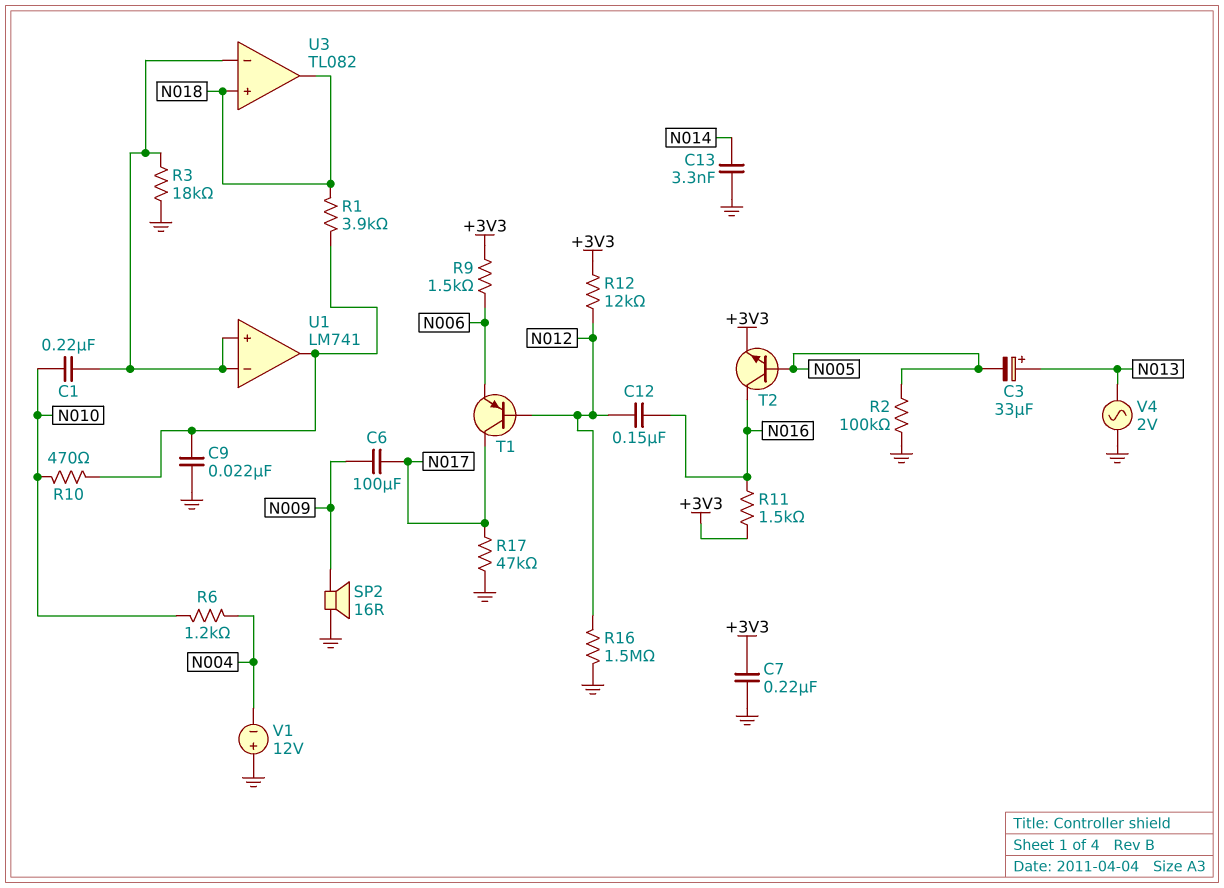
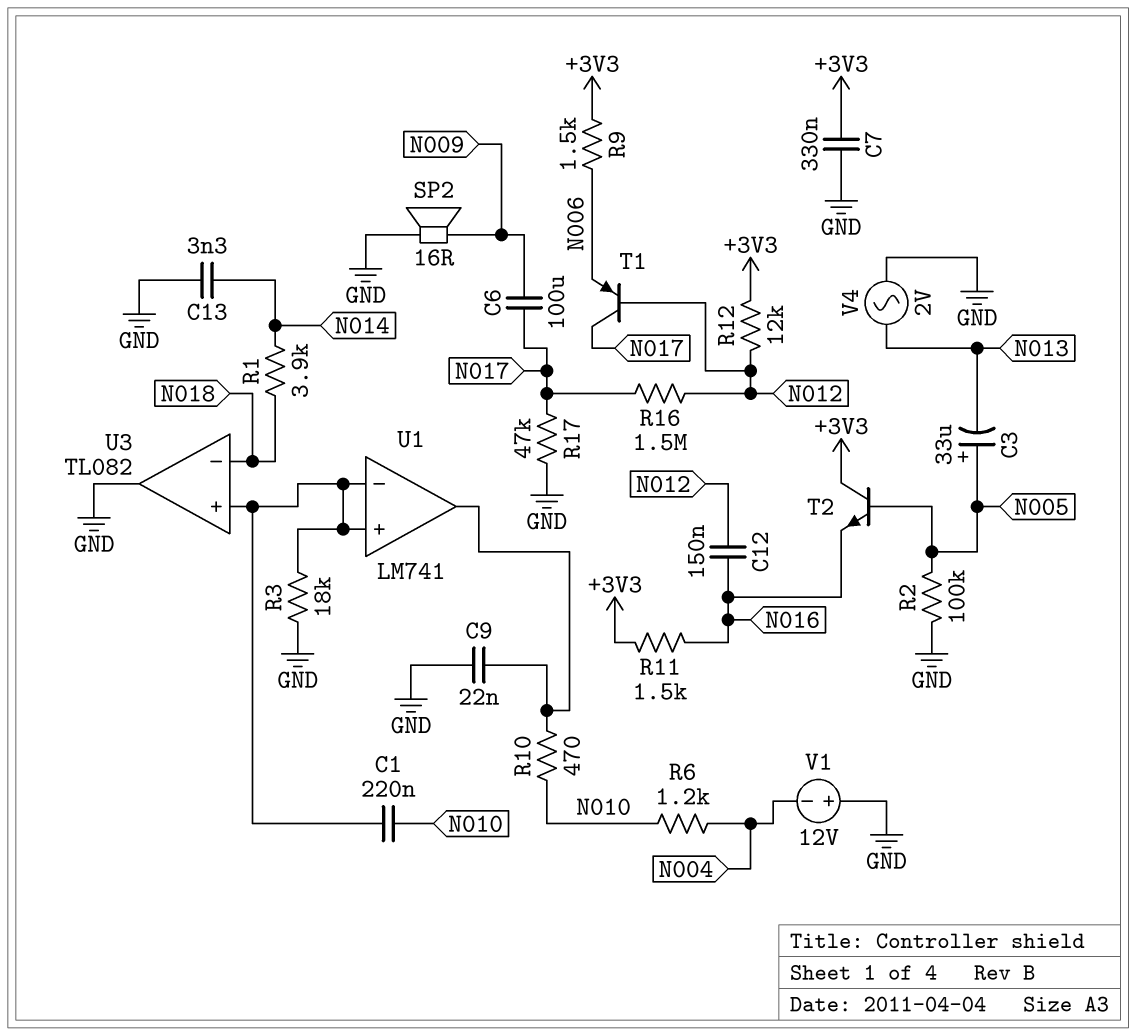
C3: 33uF (plus N013, minus N005) -> 33uF (plus N005, minus N013)
C7: 220nF (+3V3, GND) -> 330nF (+3V3, GND)
R1: 3.9k (N018, U1/out) -> 3.9k (N014, N018)
R16: 1.5M (GND, N012) -> 1.5M (N012, N017)
T2: NPN (B N005, C N016, E +3V3) -> NPN (B N005, C +3V3, E N016)
U3 pin in+: N018 -> U1/in+
U3 pin in-: U1/in+ -> N018
U3 pin out: N018 -> GND

